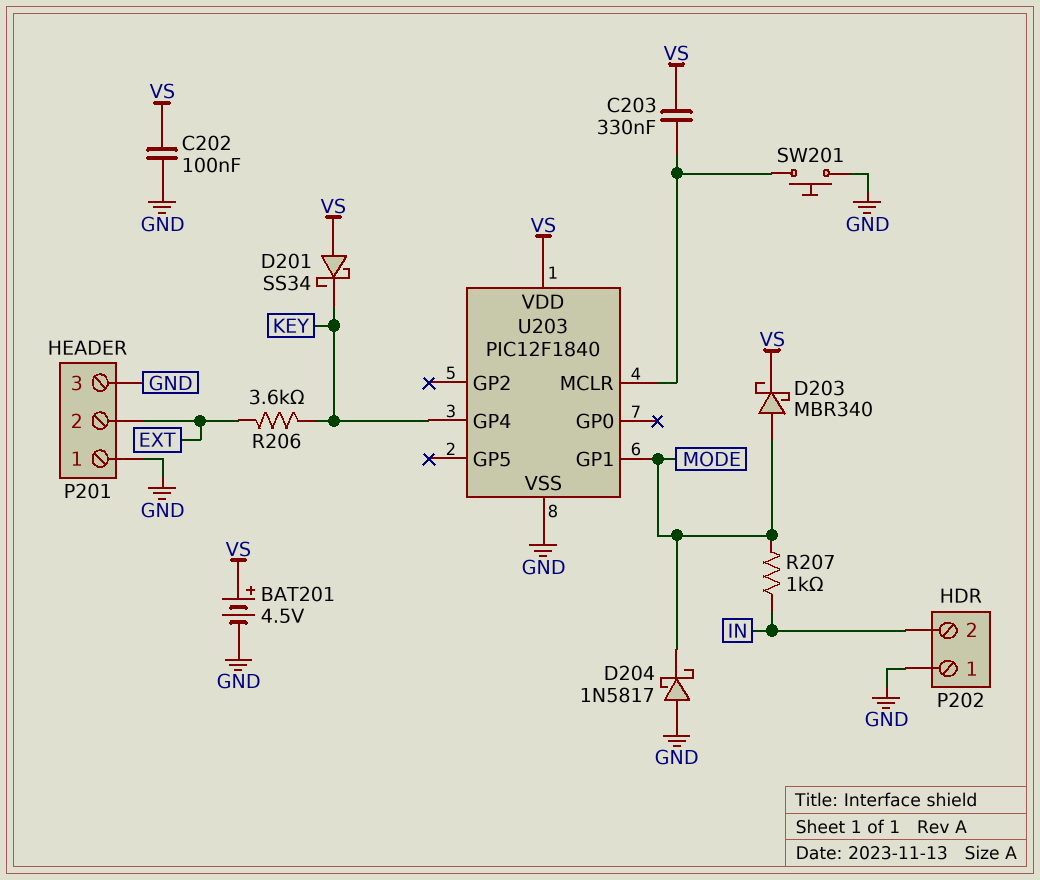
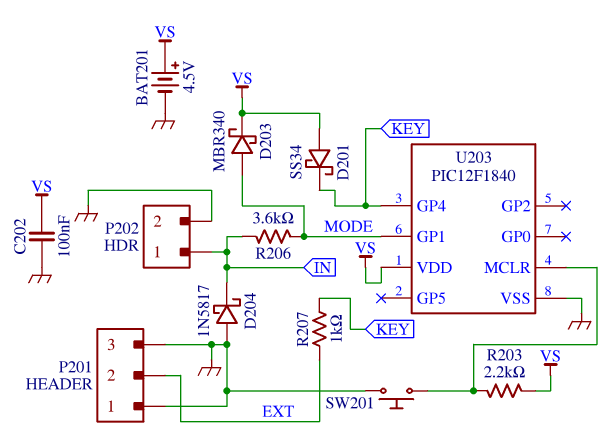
C203: 330nF (U203/MCLR, VS) -> none
D204: schottky 1N5817 (A GND, K MODE) -> schottky 1N5817 (A GND, K IN)
P202 pin 1: GND -> IN
P202 pin 2: IN -> GND
R203: none -> 2.2k (U203/MCLR, VS)
R206: 3.6k (EXT, KEY) -> 3.6k (IN, MODE)
R207: 1k (IN, MODE) -> 1k (EXT, KEY)

